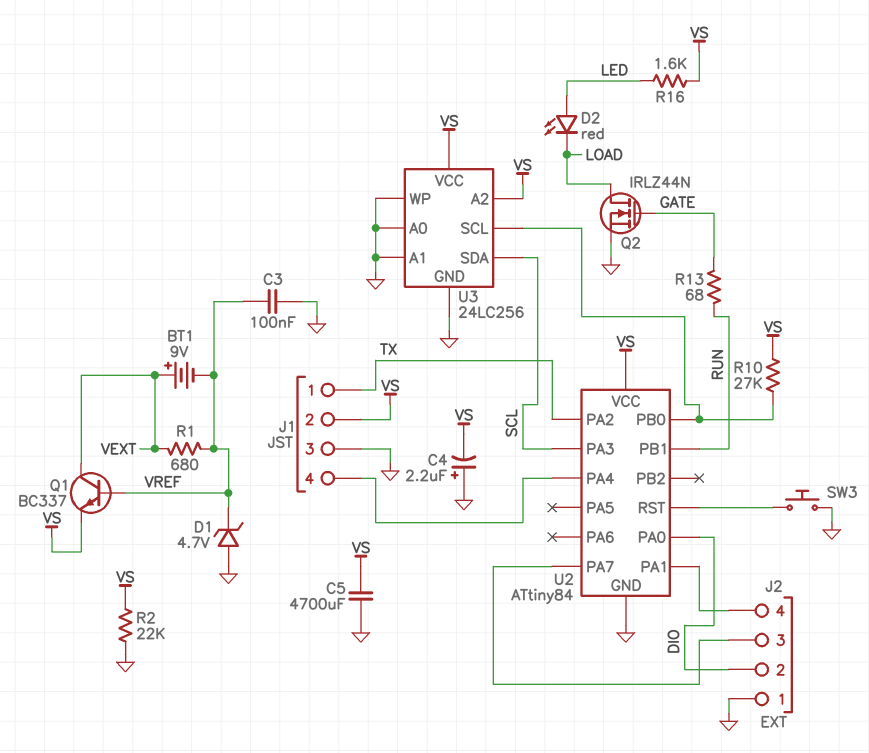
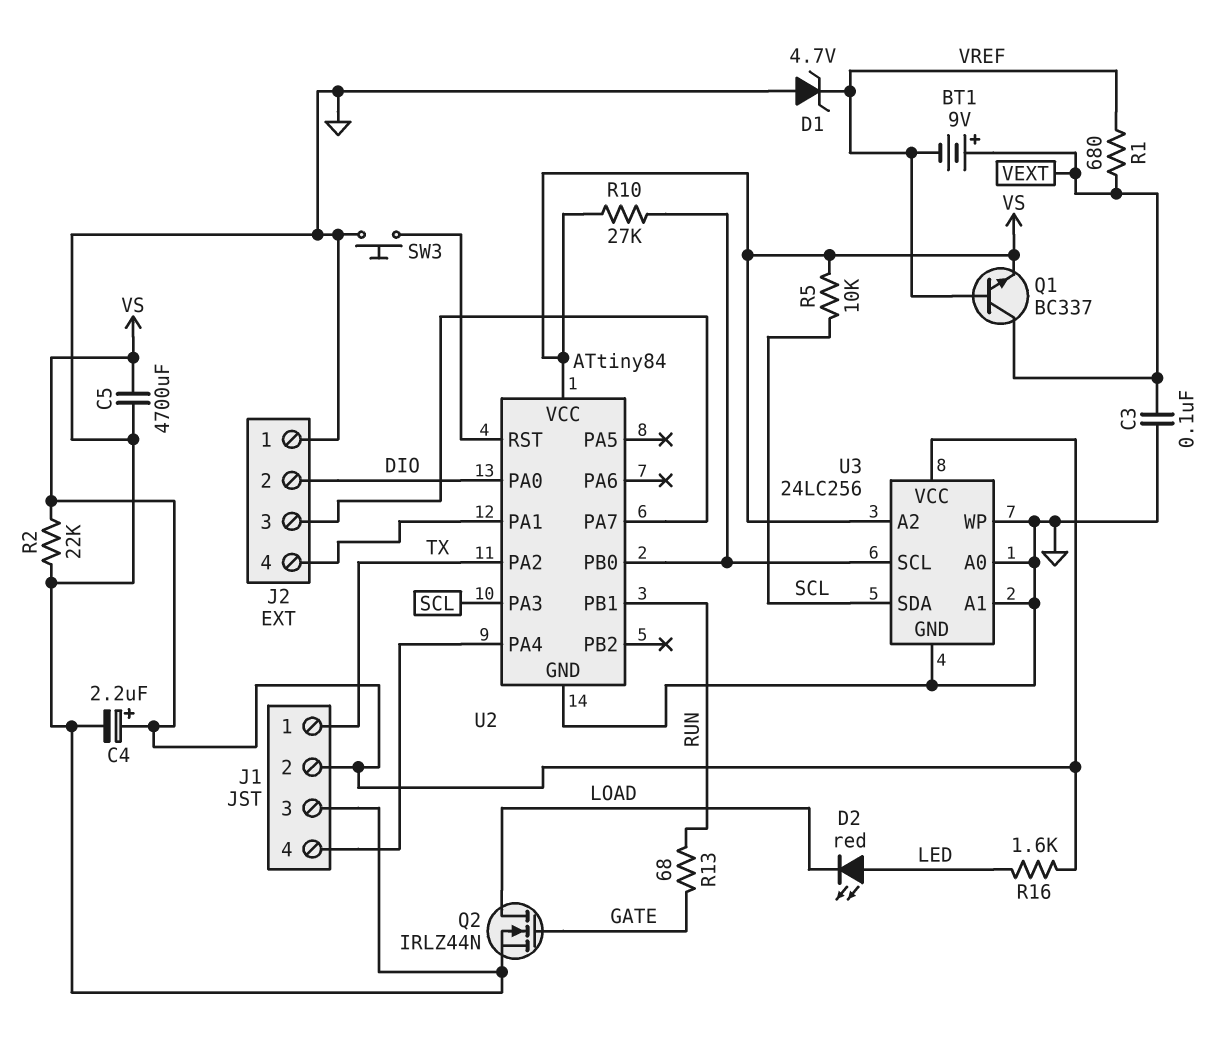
C3: 100nF (GND, VREF) -> 100nF (GND, VEXT)
C4: 2.2uF (plus GND, minus VS) -> 2.2uF (plus VS, minus GND)
R5: none -> 10k (SCL, VS)

